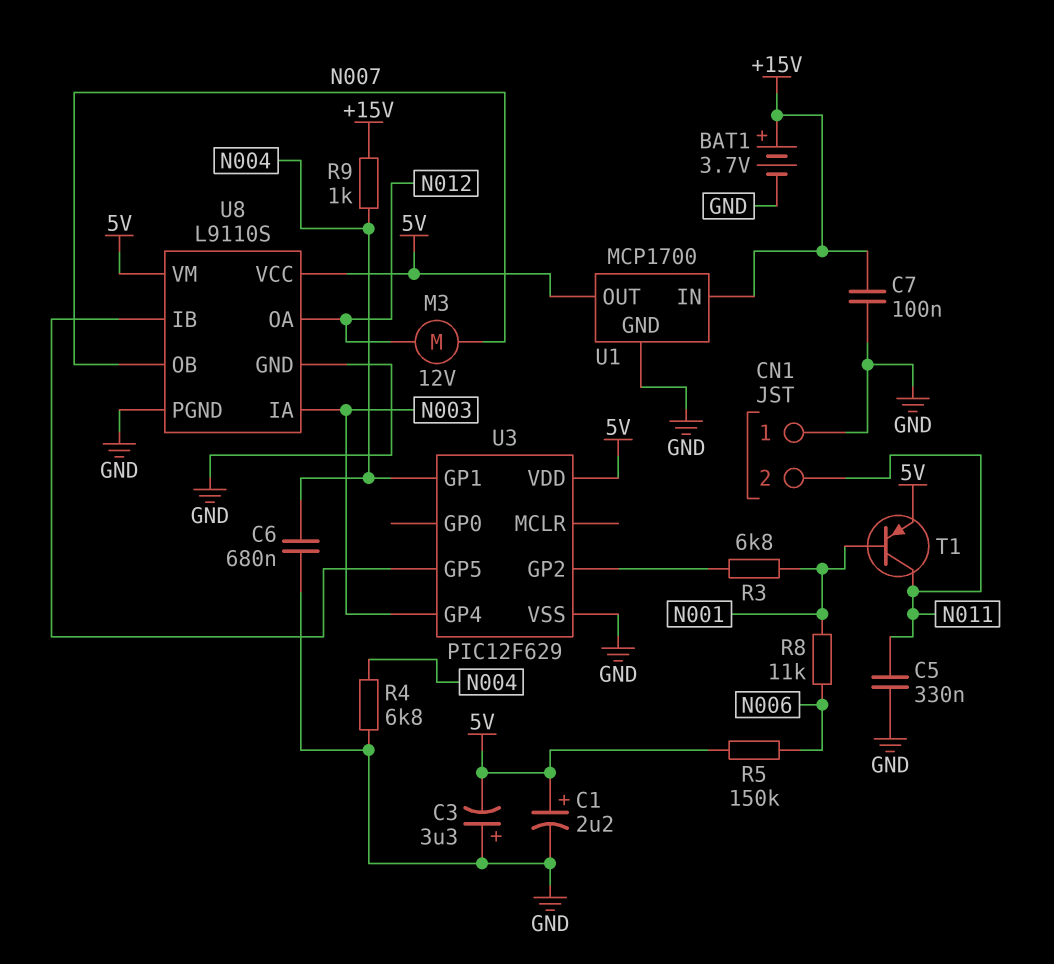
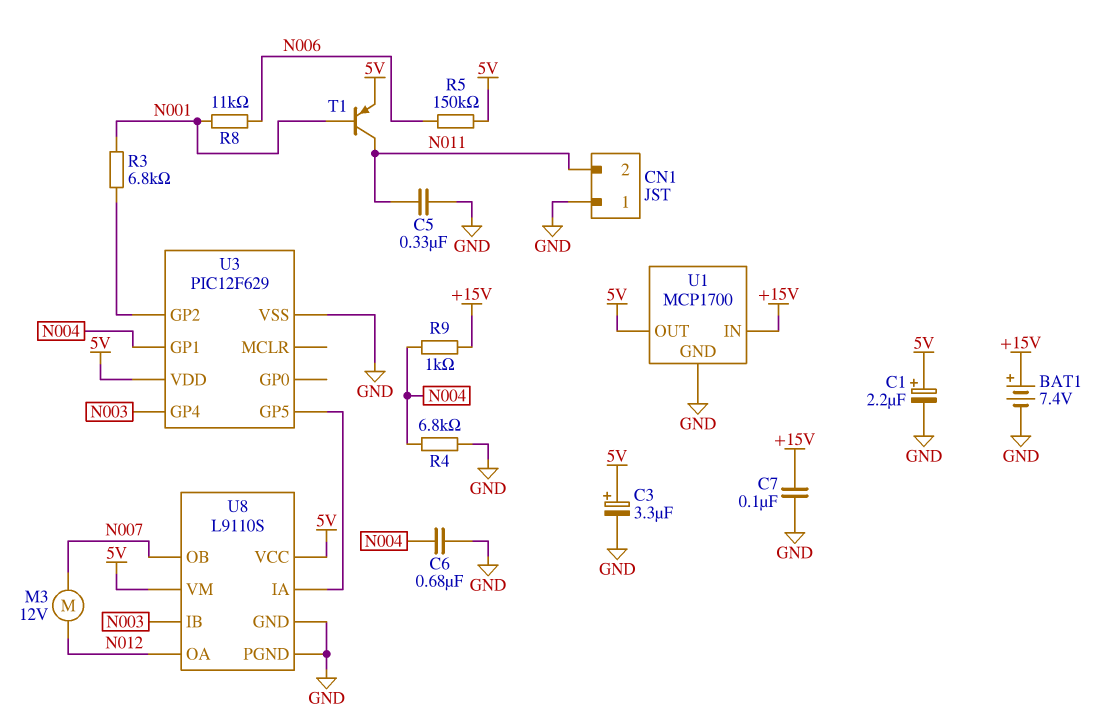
BAT1: 3.7V (plus +15V, minus GND) -> 7.4V (plus +15V, minus GND)
C3: 3.3uF (plus GND, minus 5V) -> 3.3uF (plus 5V, minus GND)
U8 pin IA: N003 -> U3/GP5
U8 pin IB: U3/GP5 -> N003

